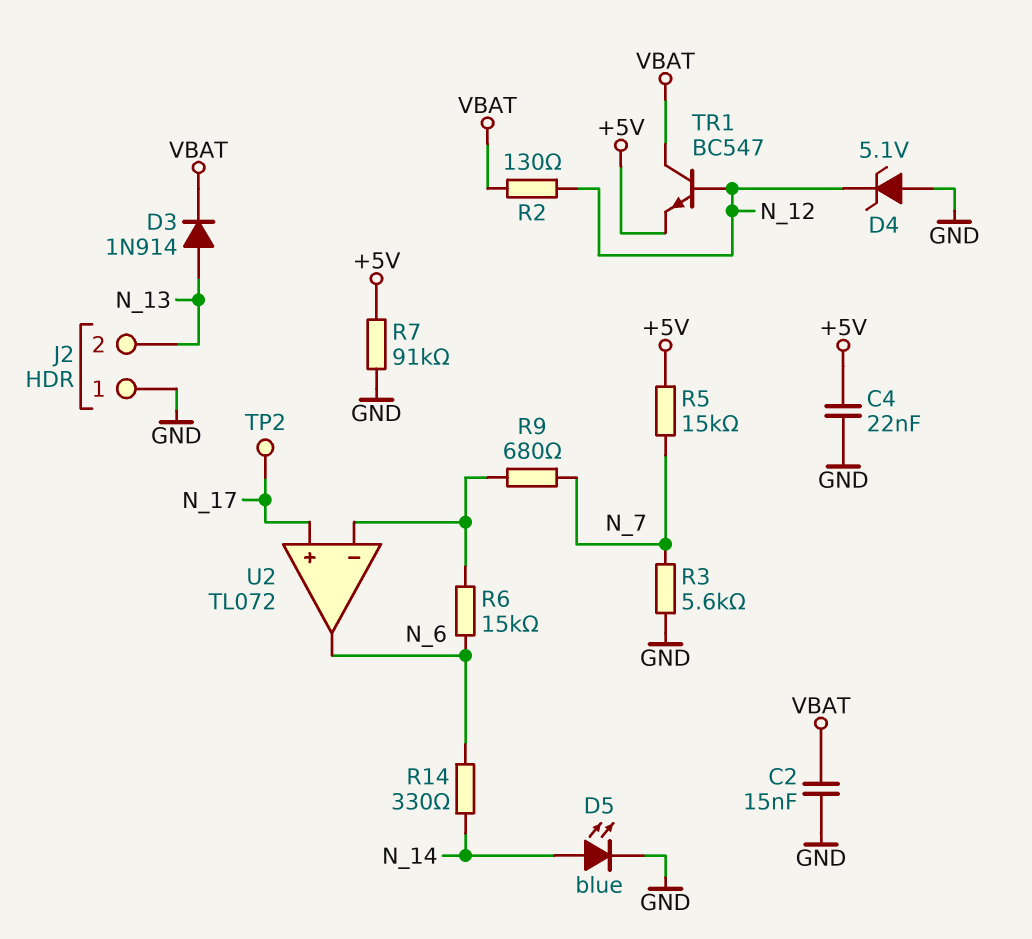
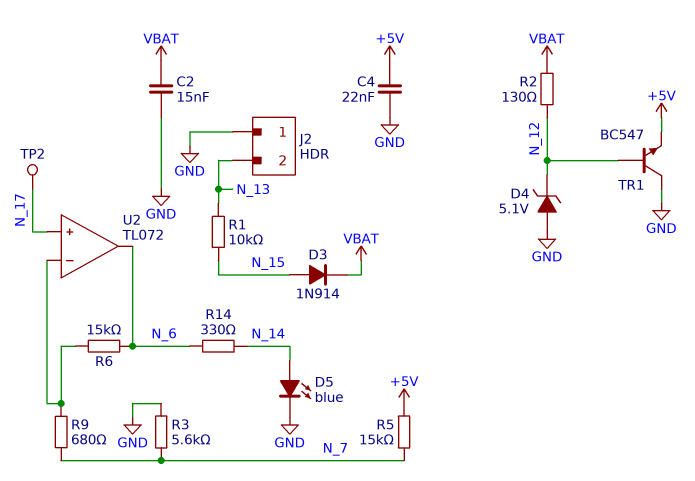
D3: diode 1N914 (A N_13, K VBAT) -> diode 1N914 (A N_15, K VBAT)
R1: none -> 10k (N_13, N_15)
R7: 91k (+5V, GND) -> none
TR1: NPN BC547 (B N_12, C VBAT, E +5V) -> NPN BC547 (B N_12, C GND, E +5V)

